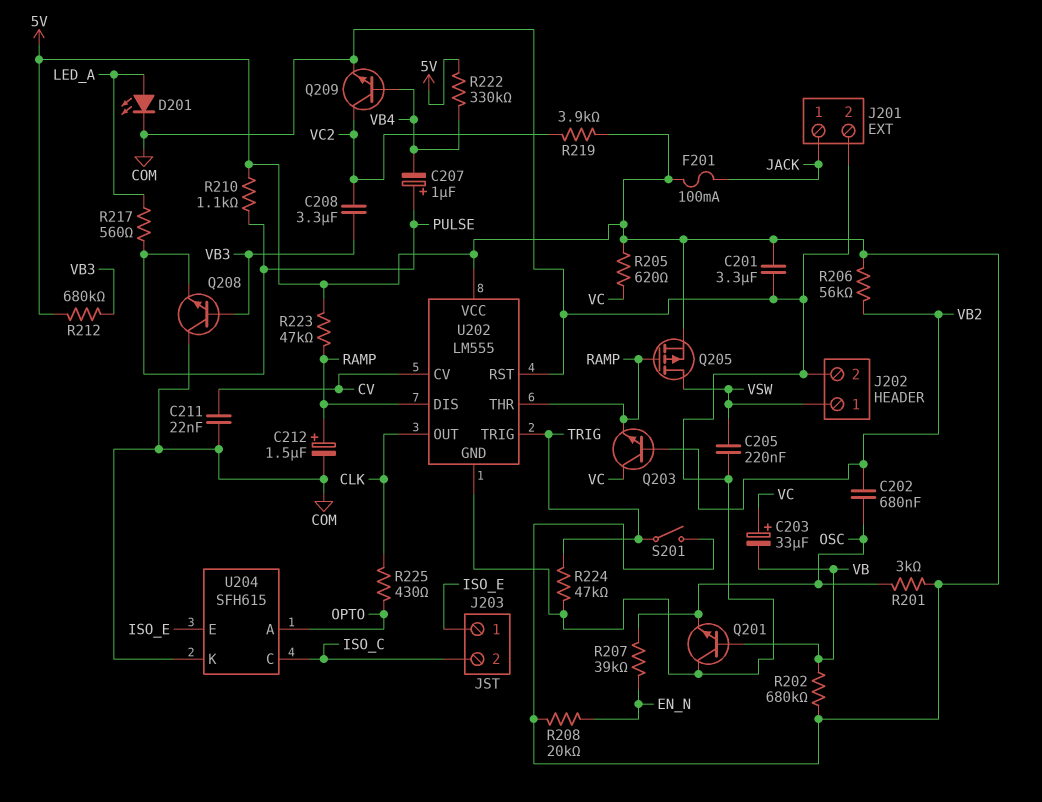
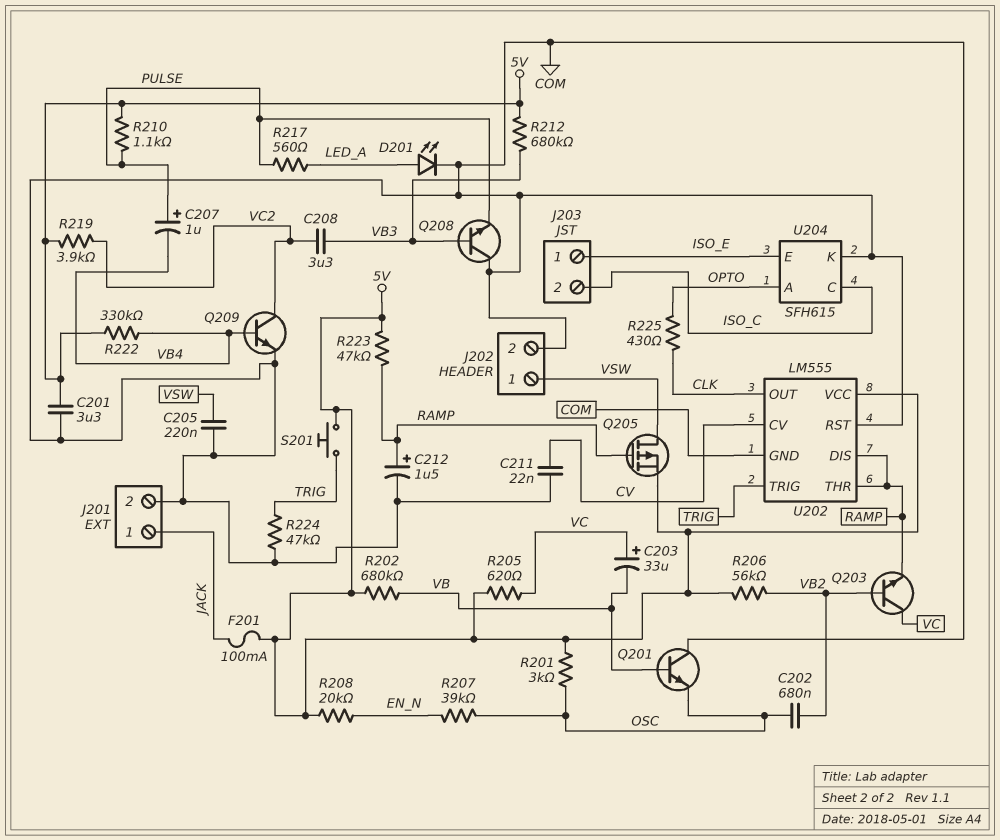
S201: switch (5V, TRIG) -> button (5V, TRIG)

